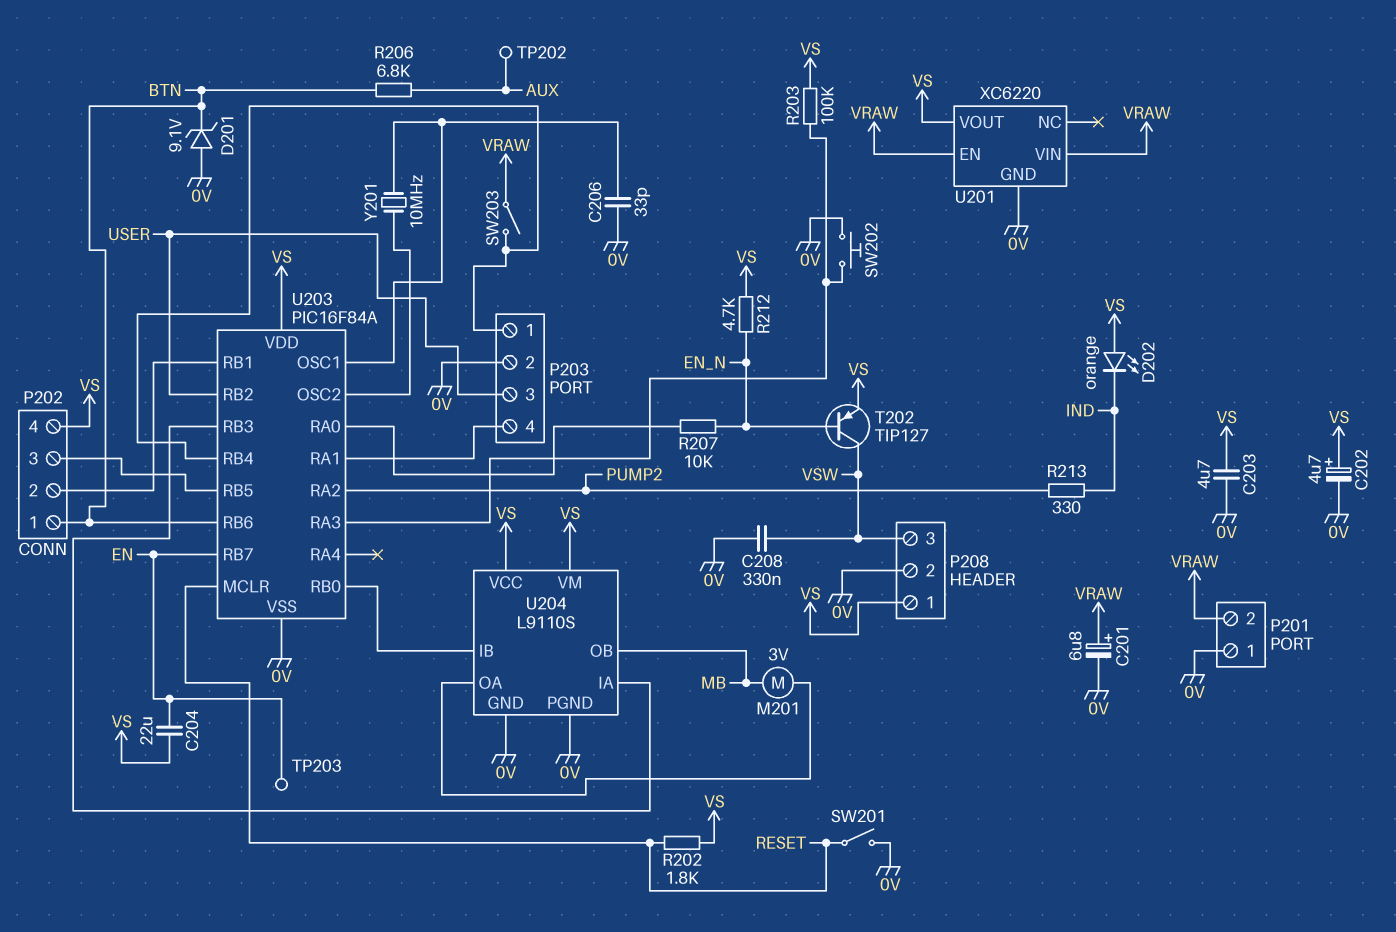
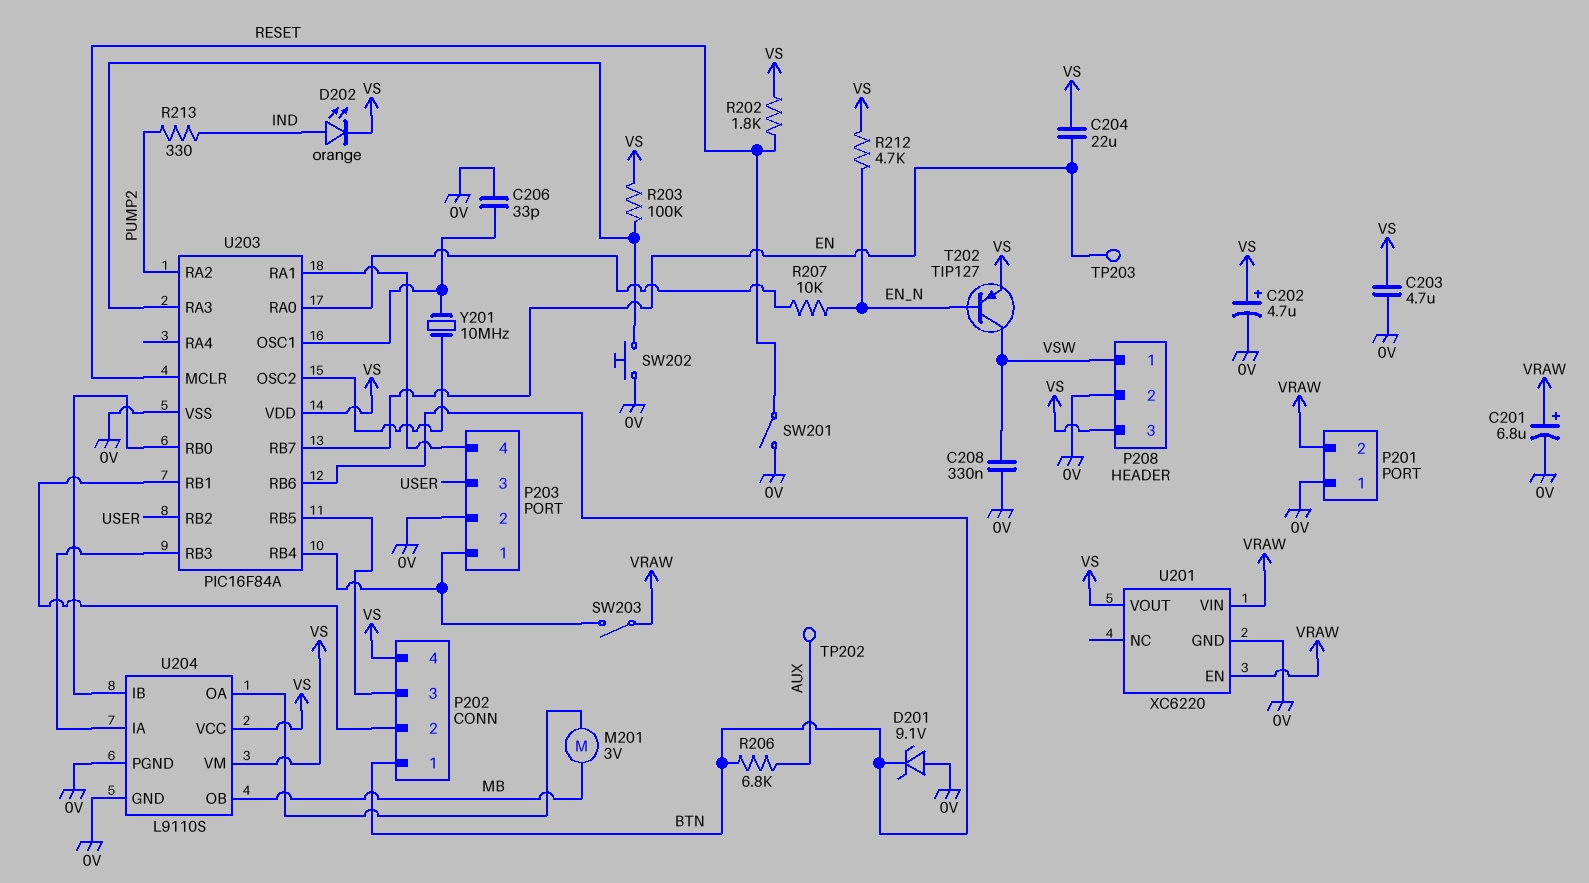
D202: LED orange (A VS, K IND) -> LED orange (A IND, K VS)
P208 pin 1: VS -> VSW
P208 pin 3: VSW -> VS

